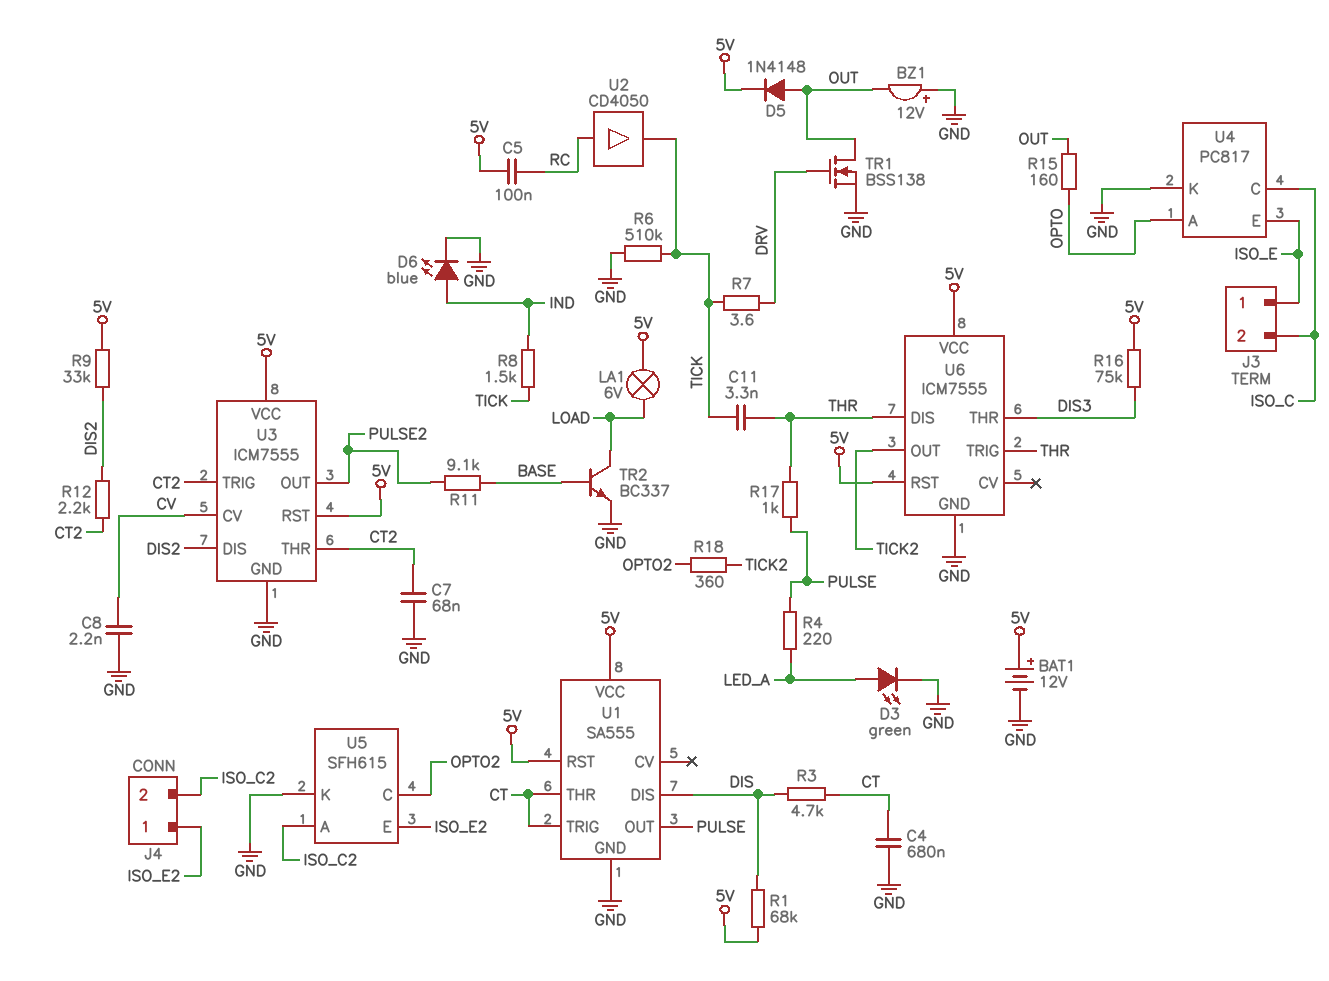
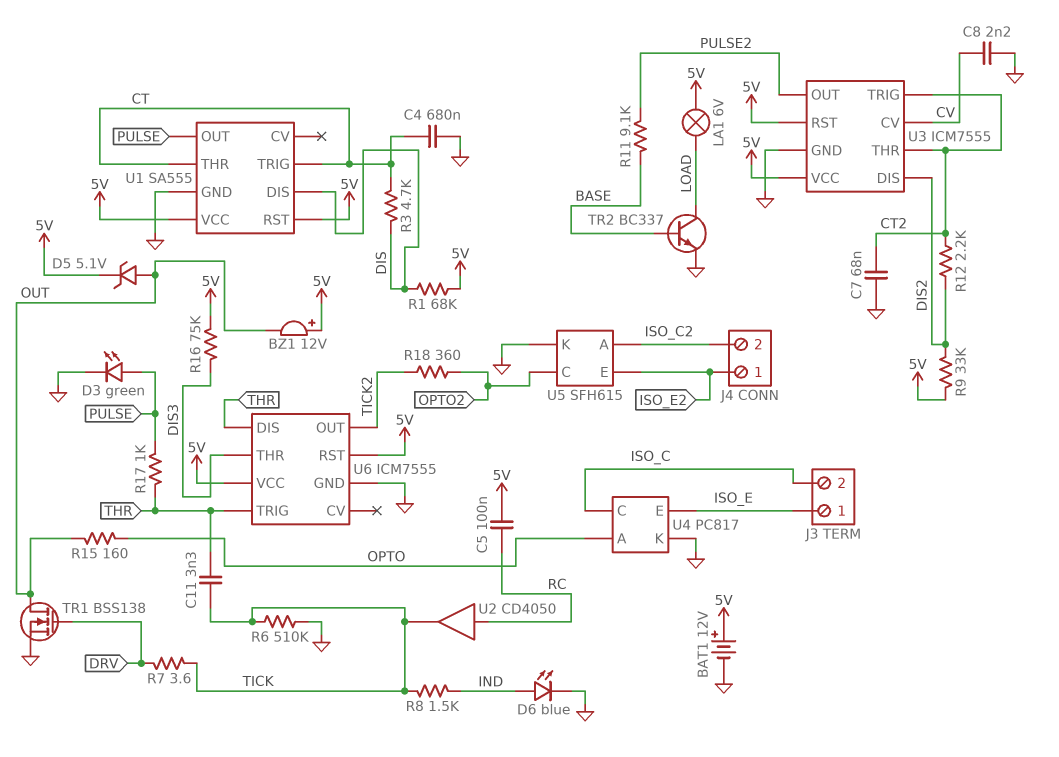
BZ1: buzzer 12V (plus GND, minus OUT) -> buzzer 12V (plus 5V, minus OUT)
D3: LED green (A LED_A, K GND) -> LED green (A PULSE, K GND)
D5: diode 1N4148 (A OUT, K 5V) -> zener 5.1V (A OUT, K 5V)
R4: 220 (LED_A, PULSE) -> none

